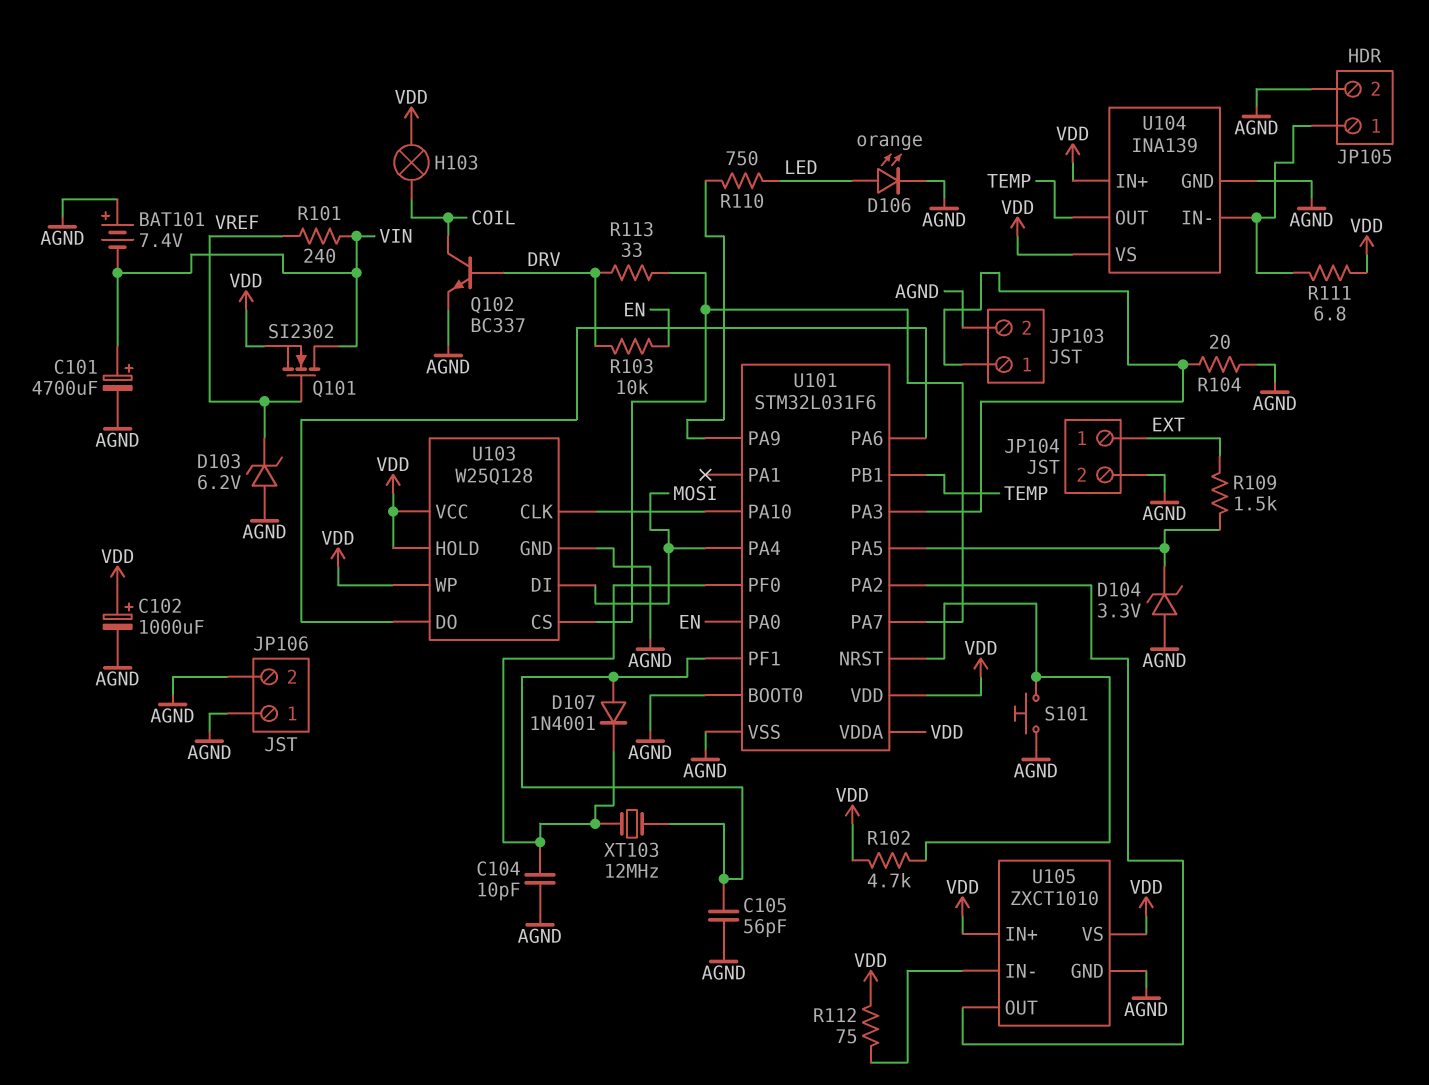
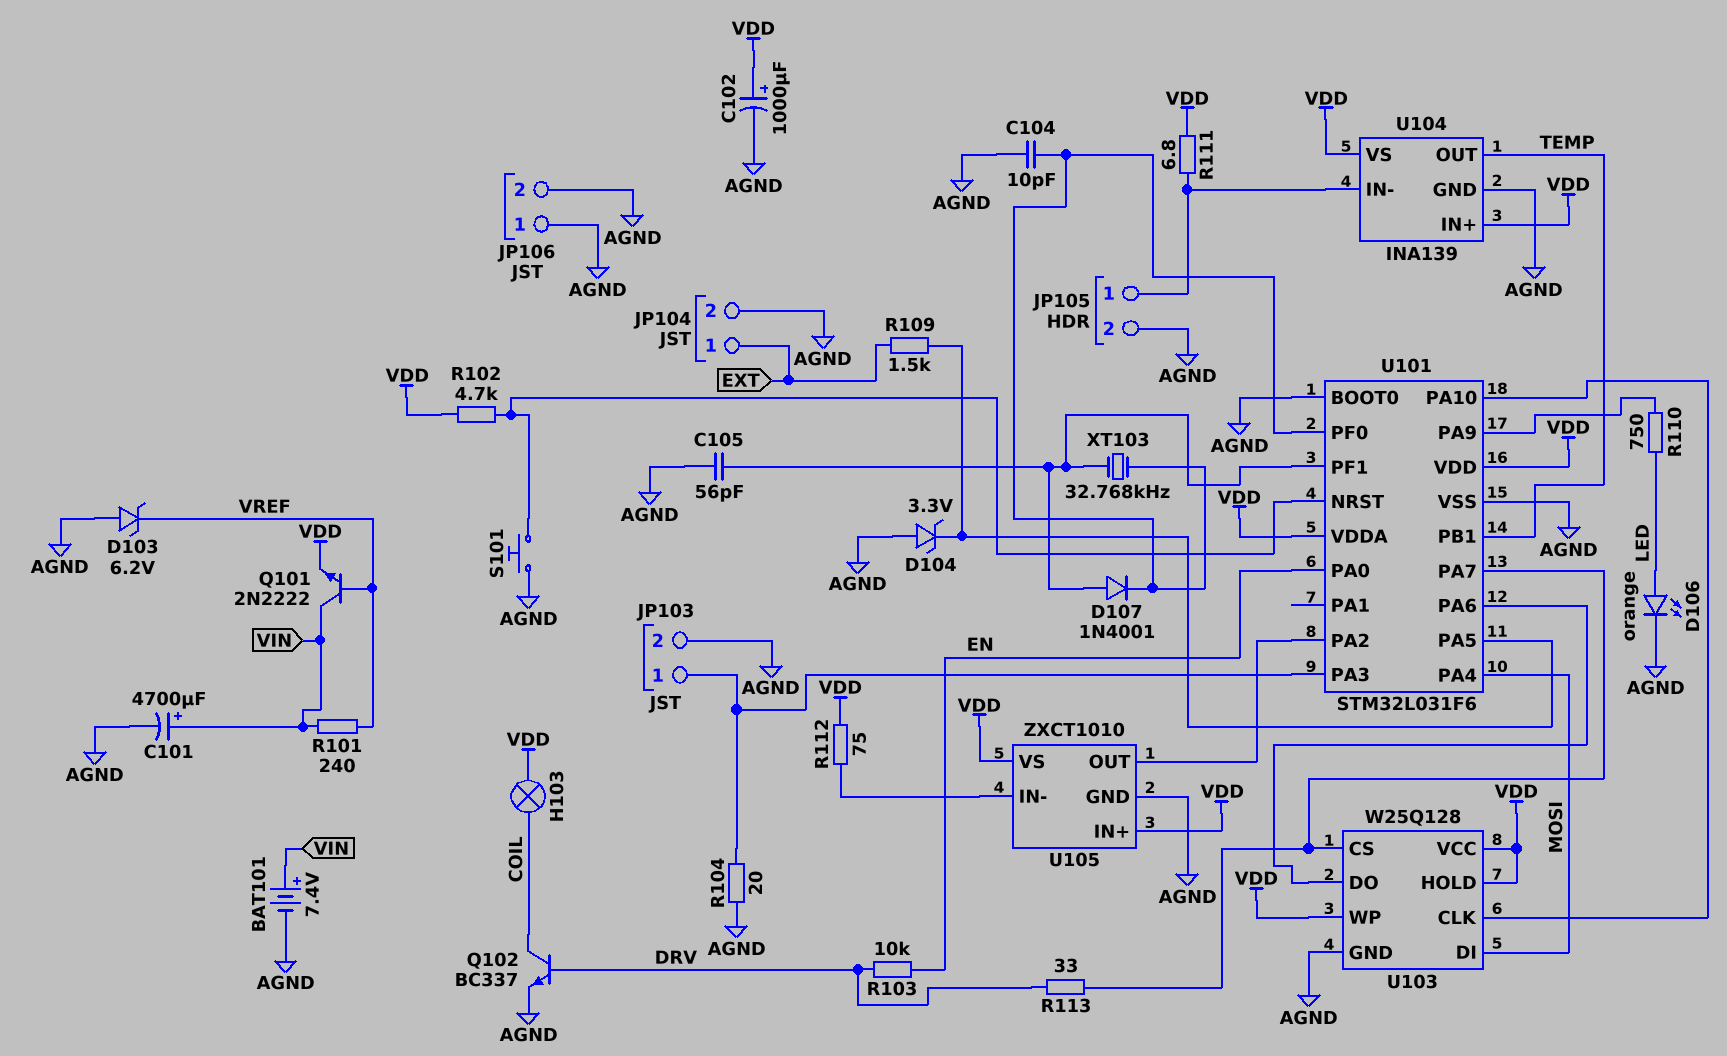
BAT101: 7.4V (plus AGND, minus VIN) -> 7.4V (plus VIN, minus AGND)
Q101: NMOS SI2302 (G VREF, D VIN, S VDD) -> NPN 2N2222 (B VREF, C VIN, E VDD)
XT103: 12MHz (U101/PF0, U101/PF1) -> 32.768kHz (U101/PF0, U101/PF1)

